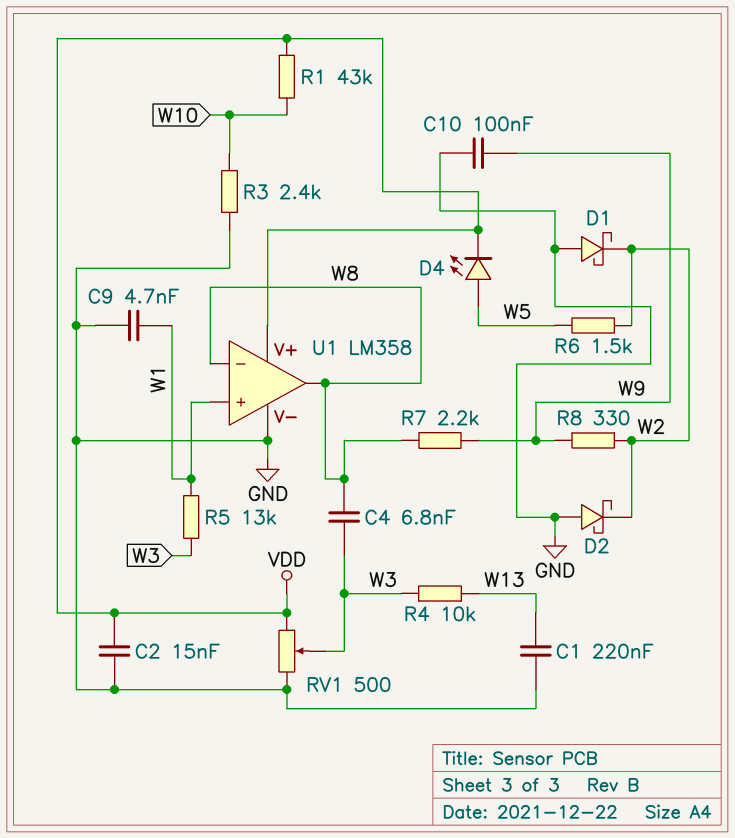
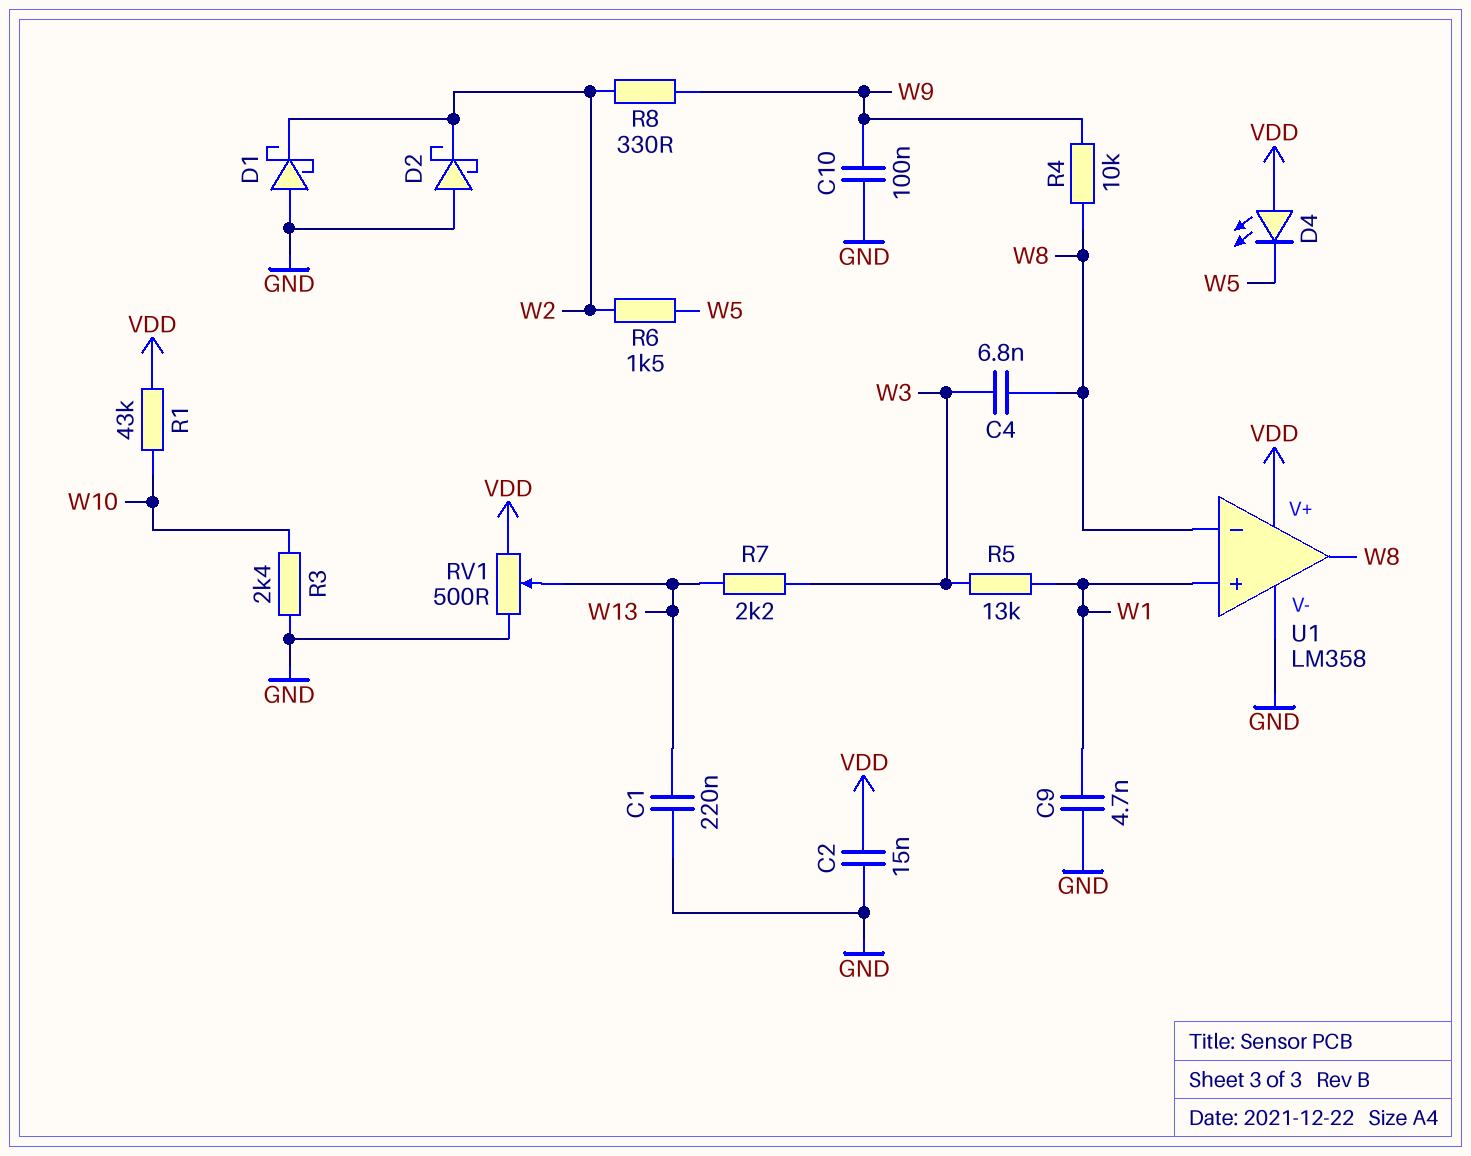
D4: LED (A W5, K VDD) -> LED (A VDD, K W5)
R4: 10k (W3, W13) -> 10k (W8, W9)
R7: 2.2k (W8, W9) -> 2.2k (W3, W13)
RV1: 500 (GND, VDD, wiper W3) -> 500 (GND, VDD, wiper W13)

